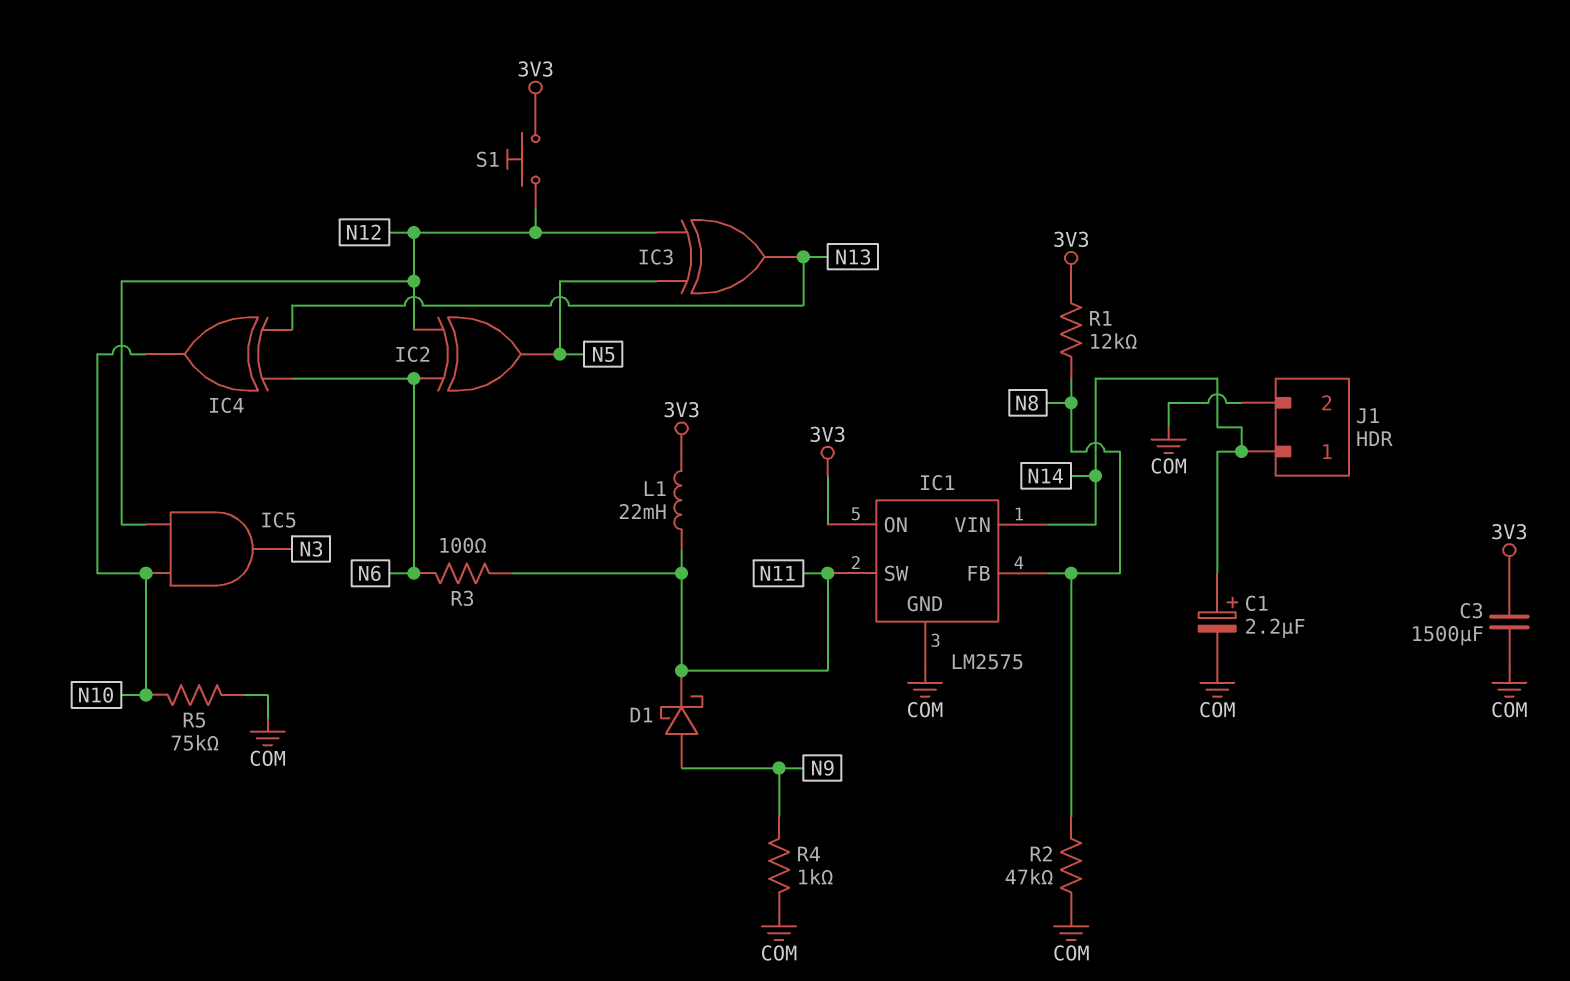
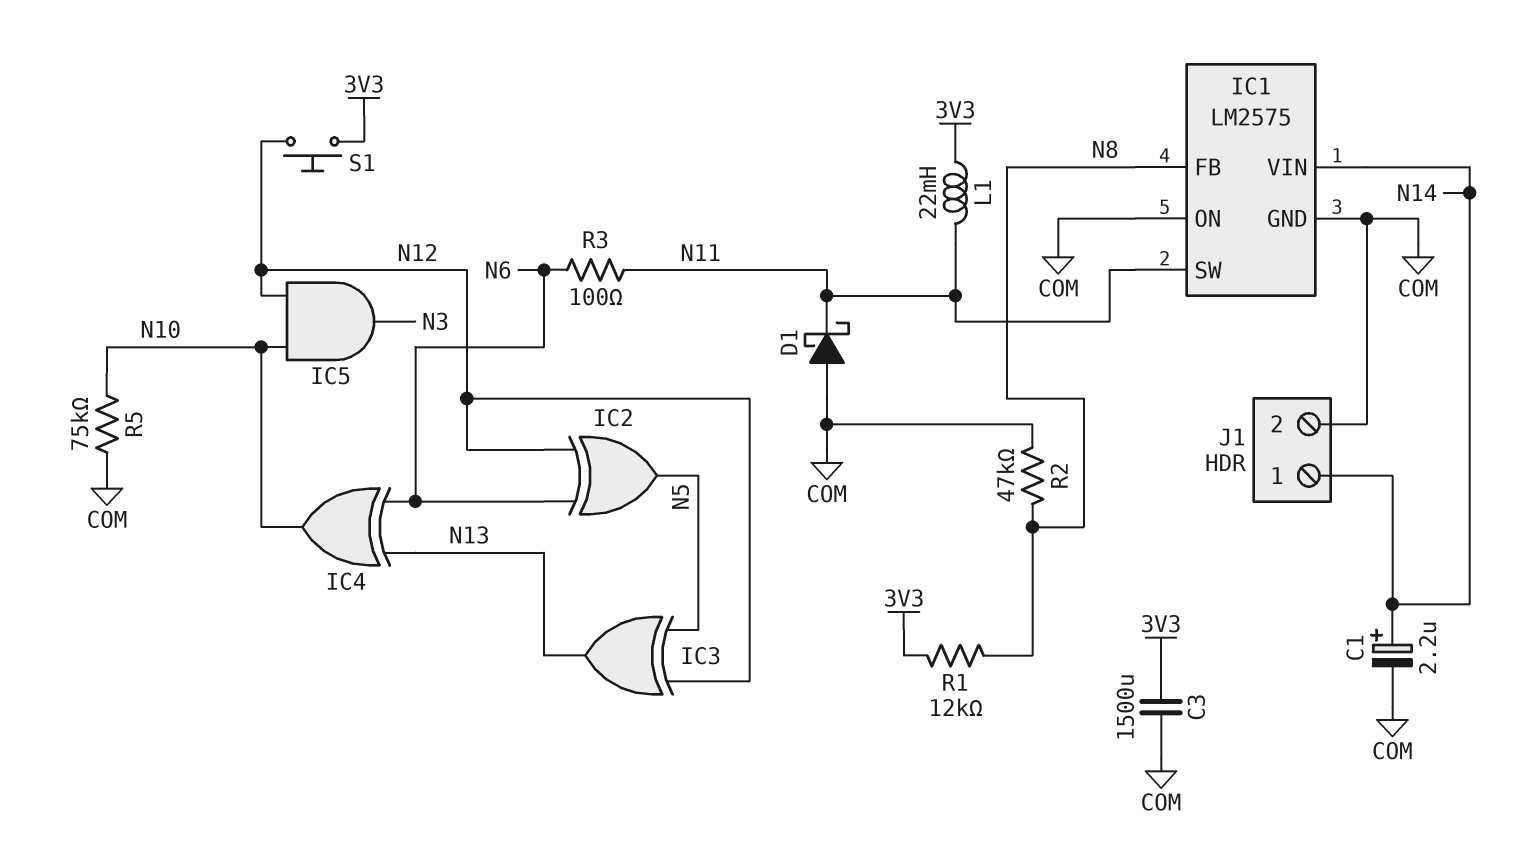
D1: schottky (A N9, K N11) -> schottky (A COM, K N11)
IC1 pin ON: 3V3 -> COM
R4: 1k (COM, N9) -> none

